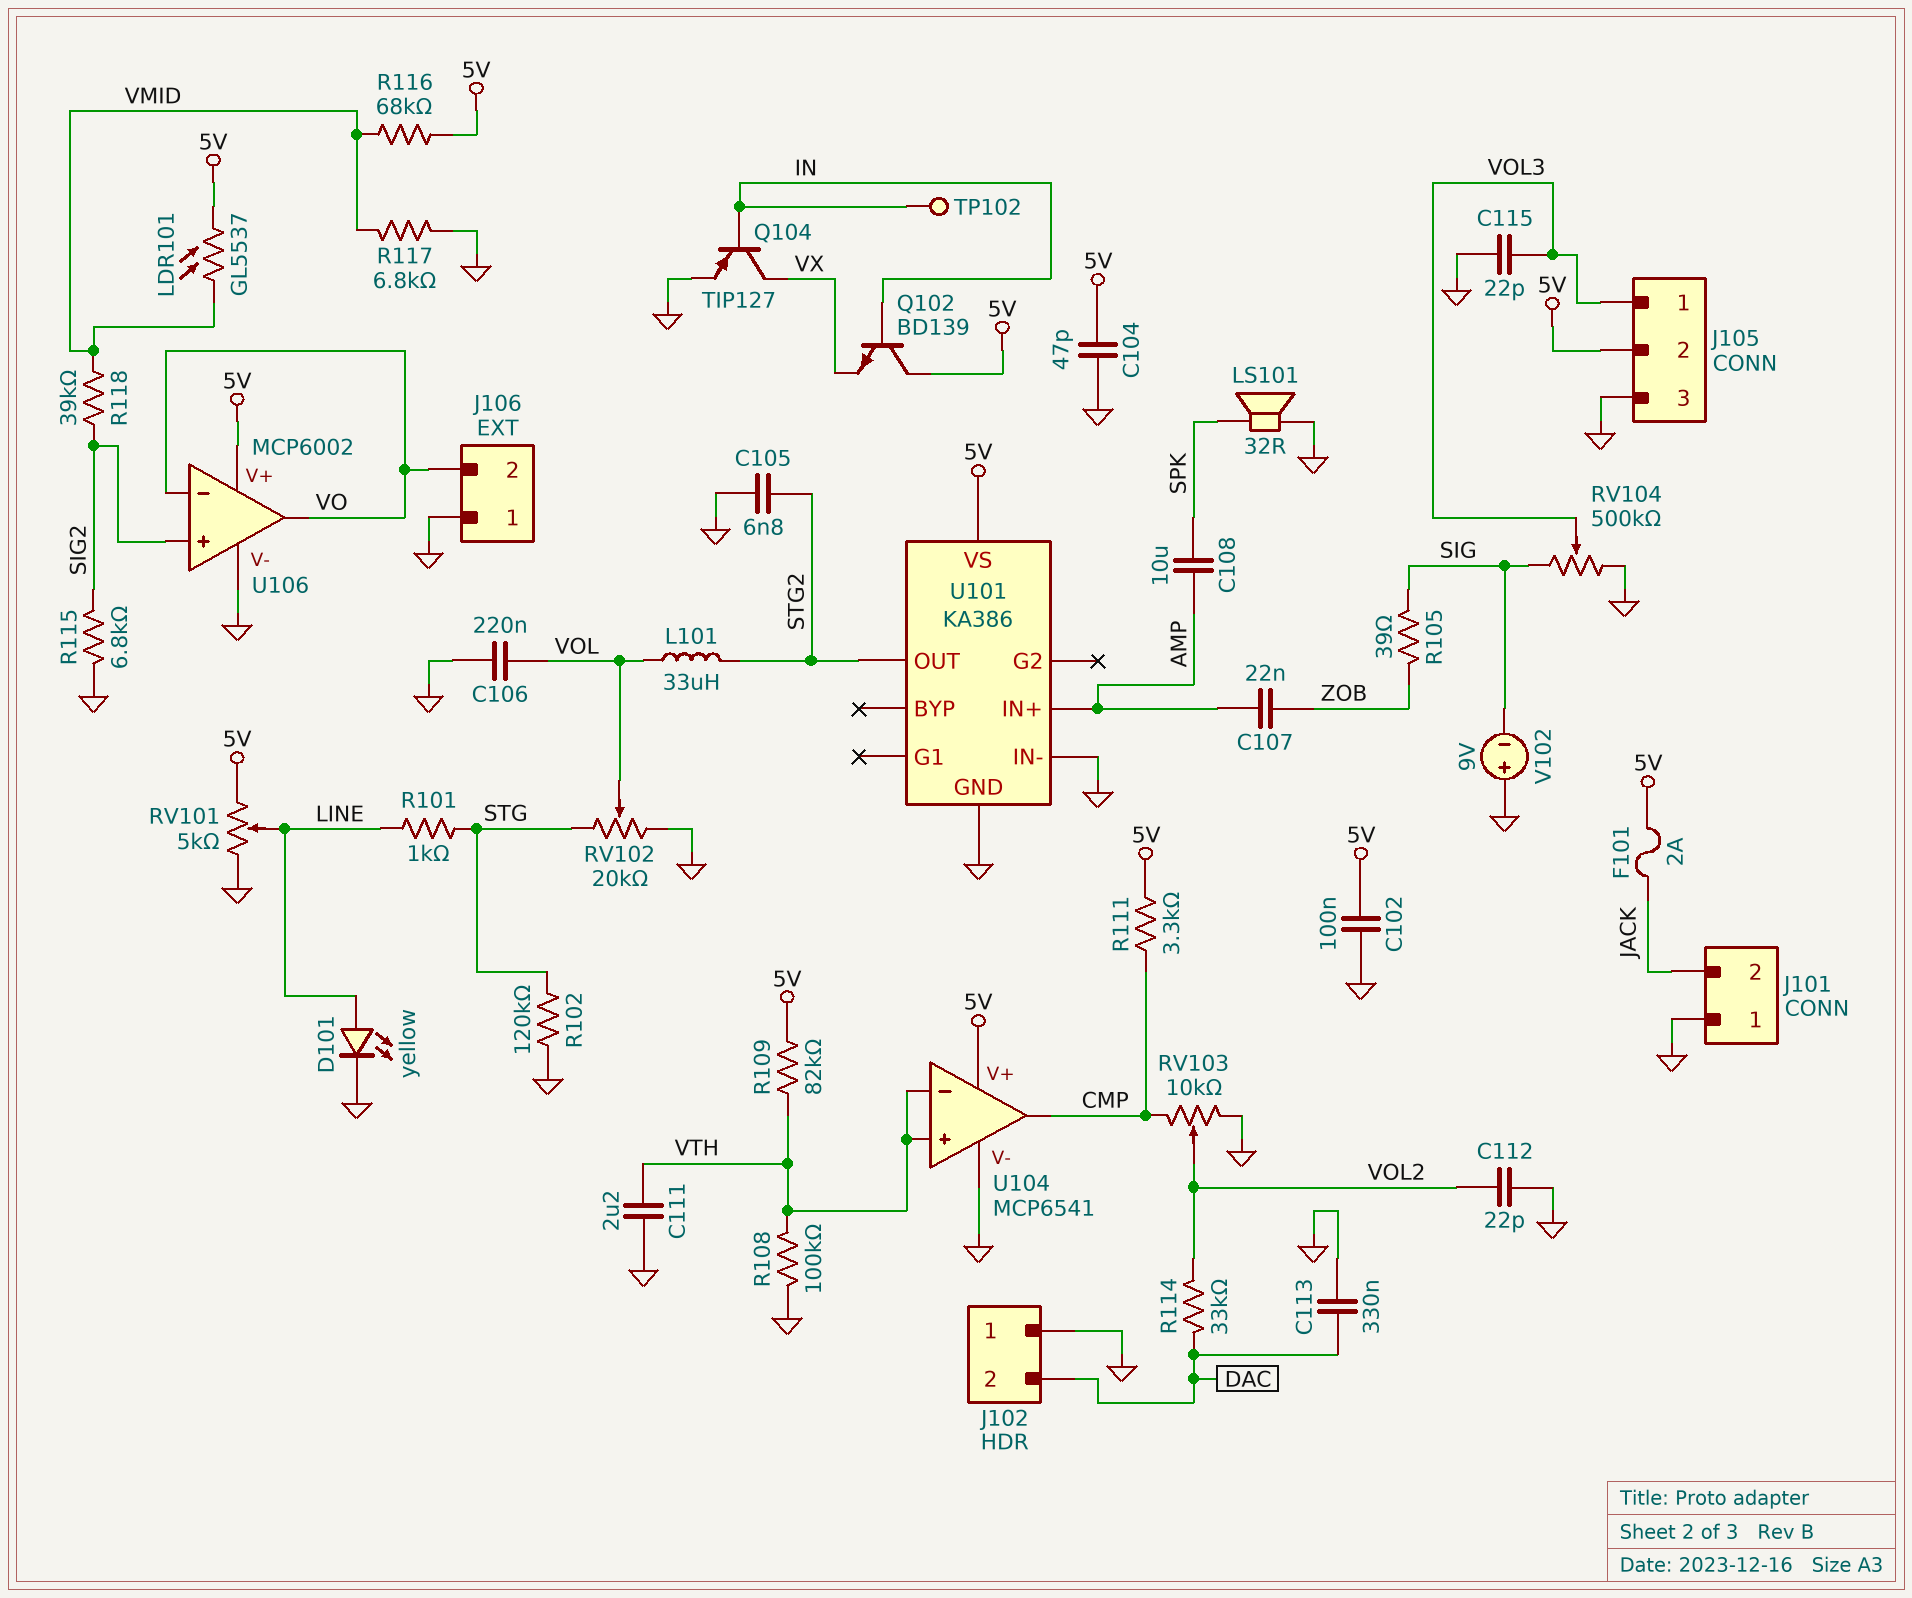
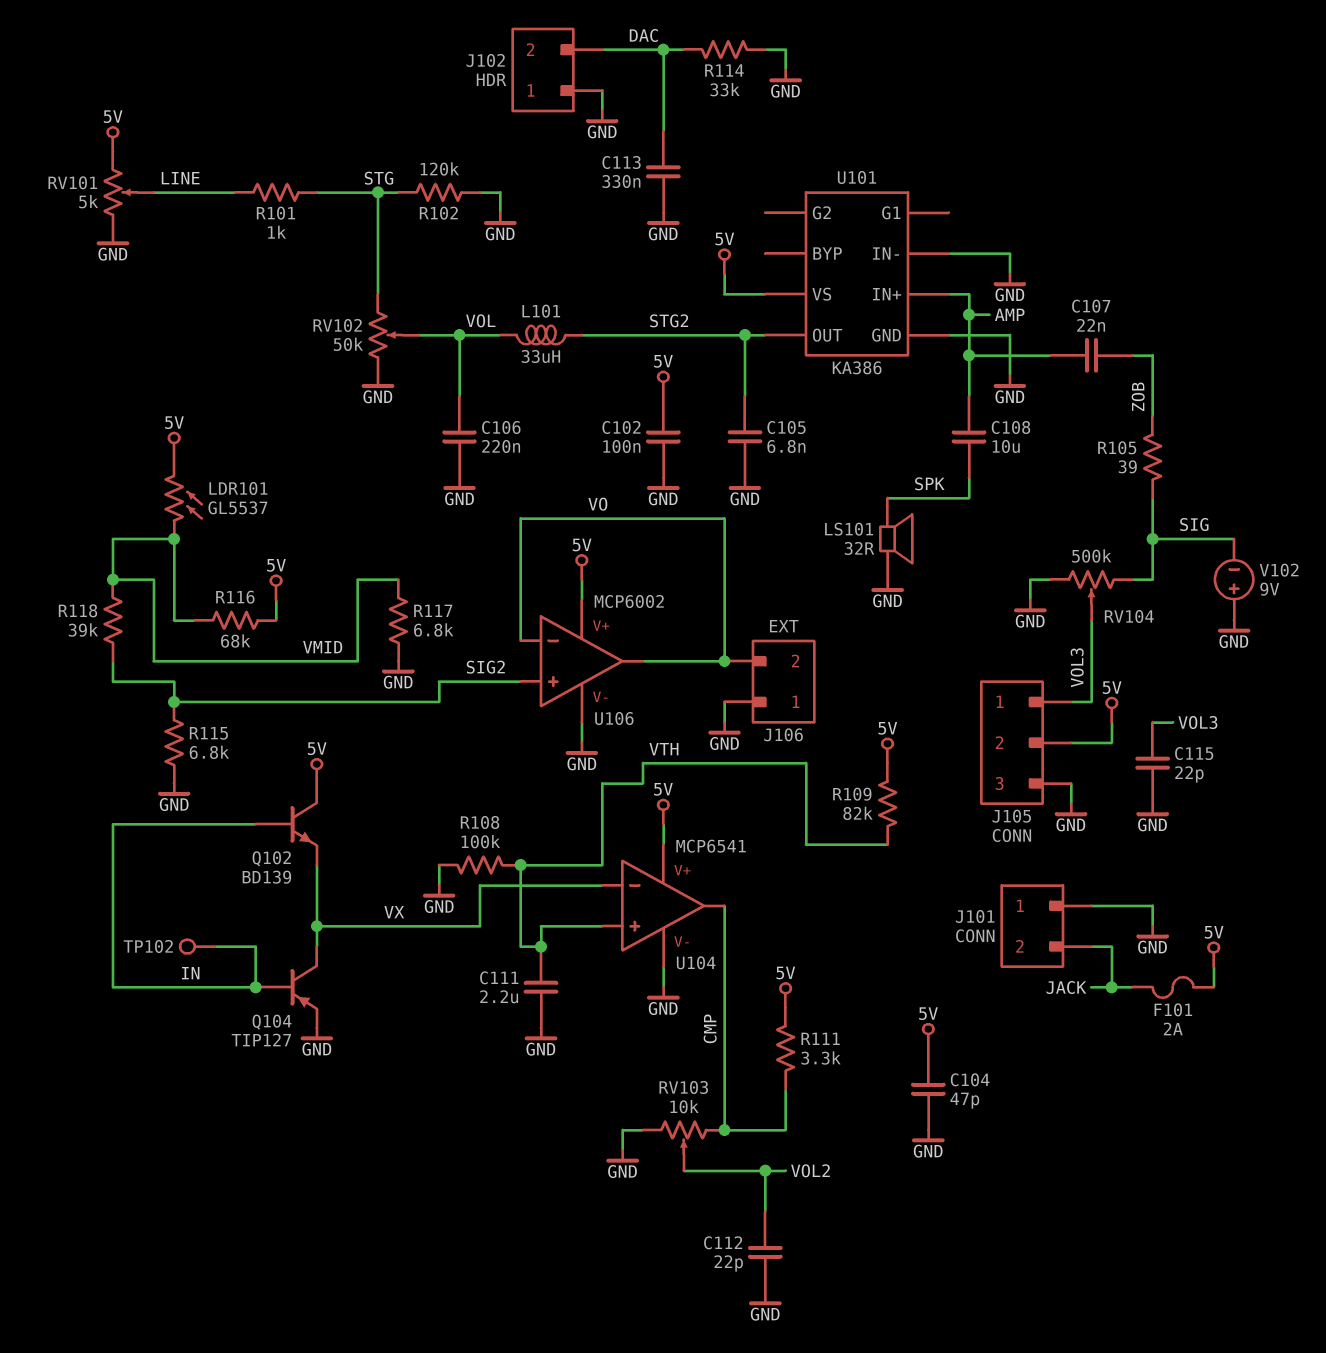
D101: LED yellow (A LINE, K GND) -> none
R114: 33k (DAC, VOL2) -> 33k (DAC, GND)
RV102: 20k (GND, STG, wiper VOL) -> 50k (GND, STG, wiper VOL)
U104 pin in-: VTH -> VX

